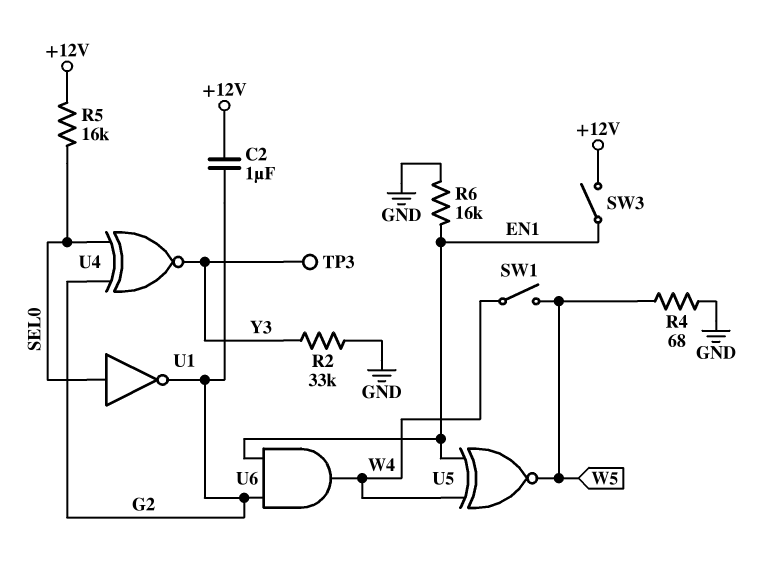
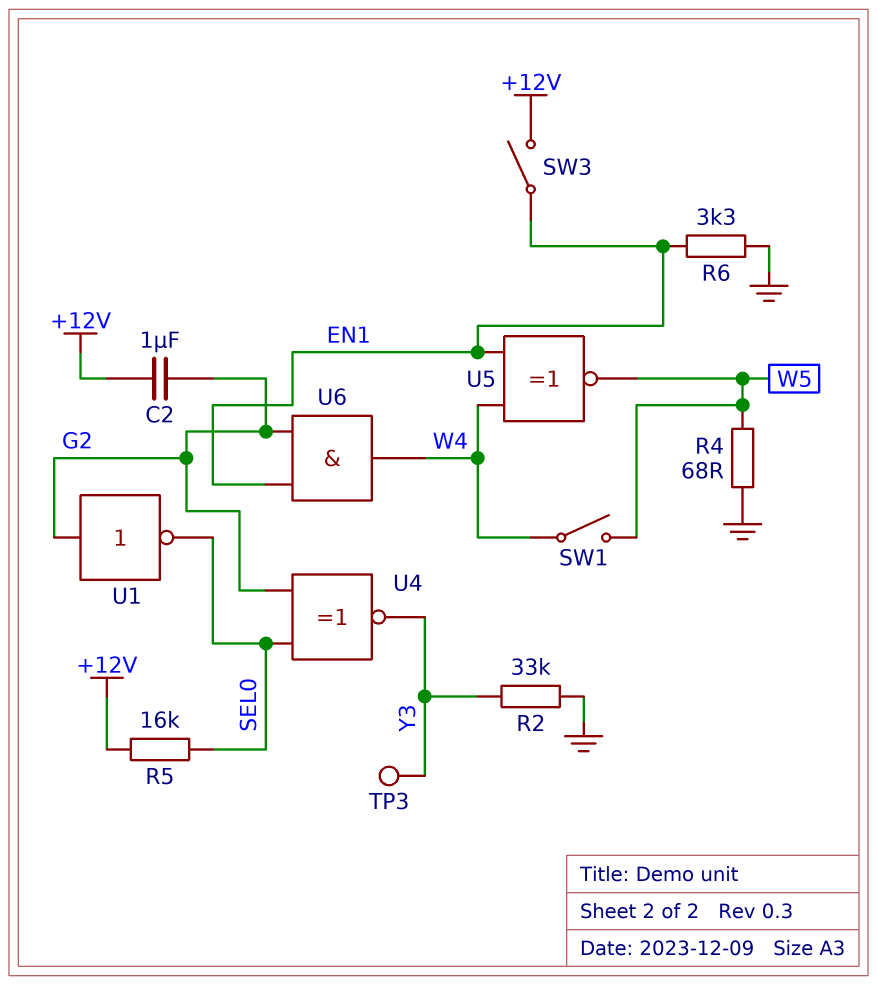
R6: 16k (EN1, GND) -> 3.3k (EN1, GND)
U1: NOT (in SEL0, out G2) -> NOT (in G2, out SEL0)

